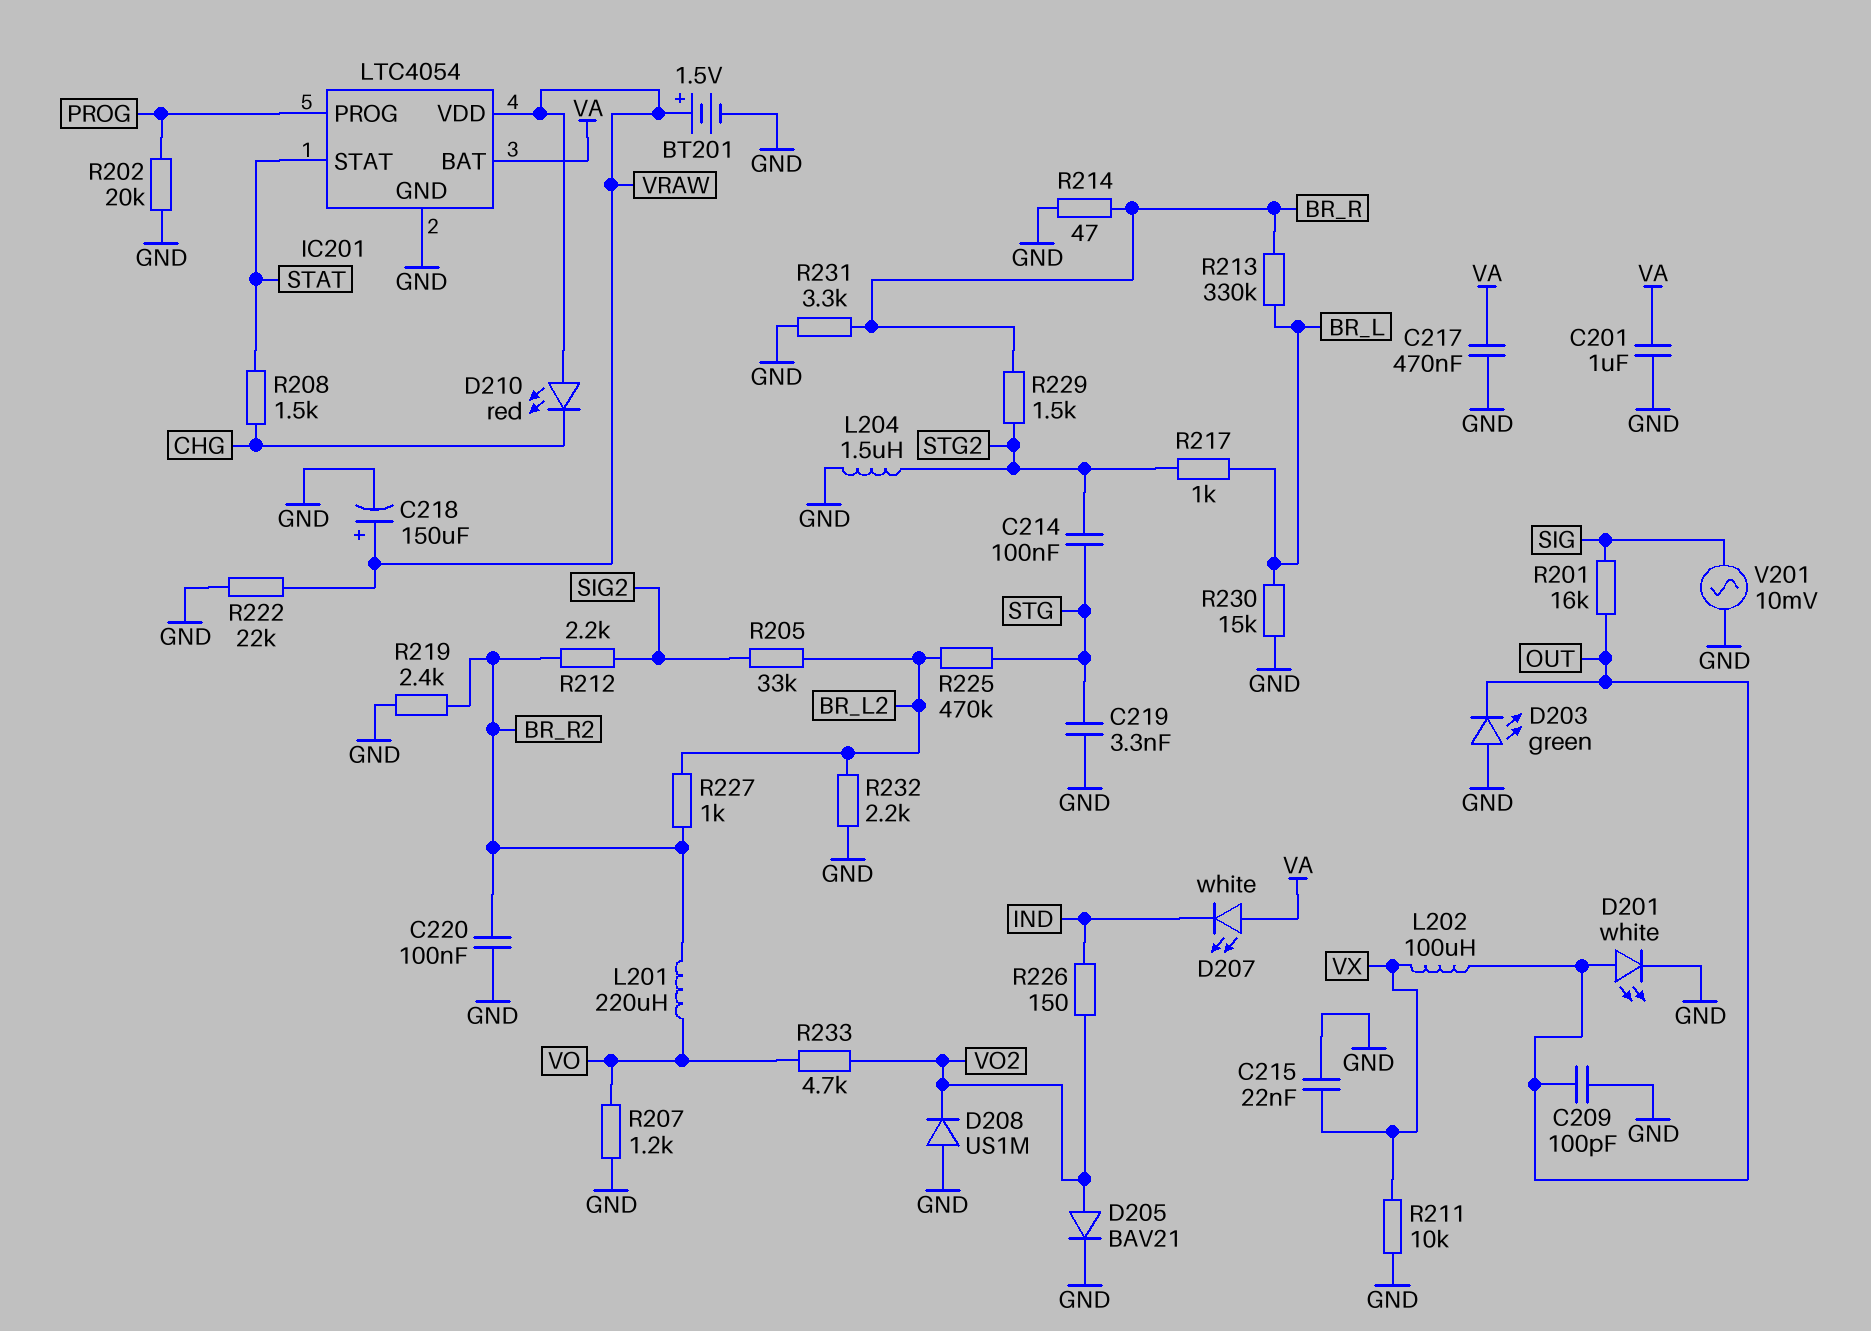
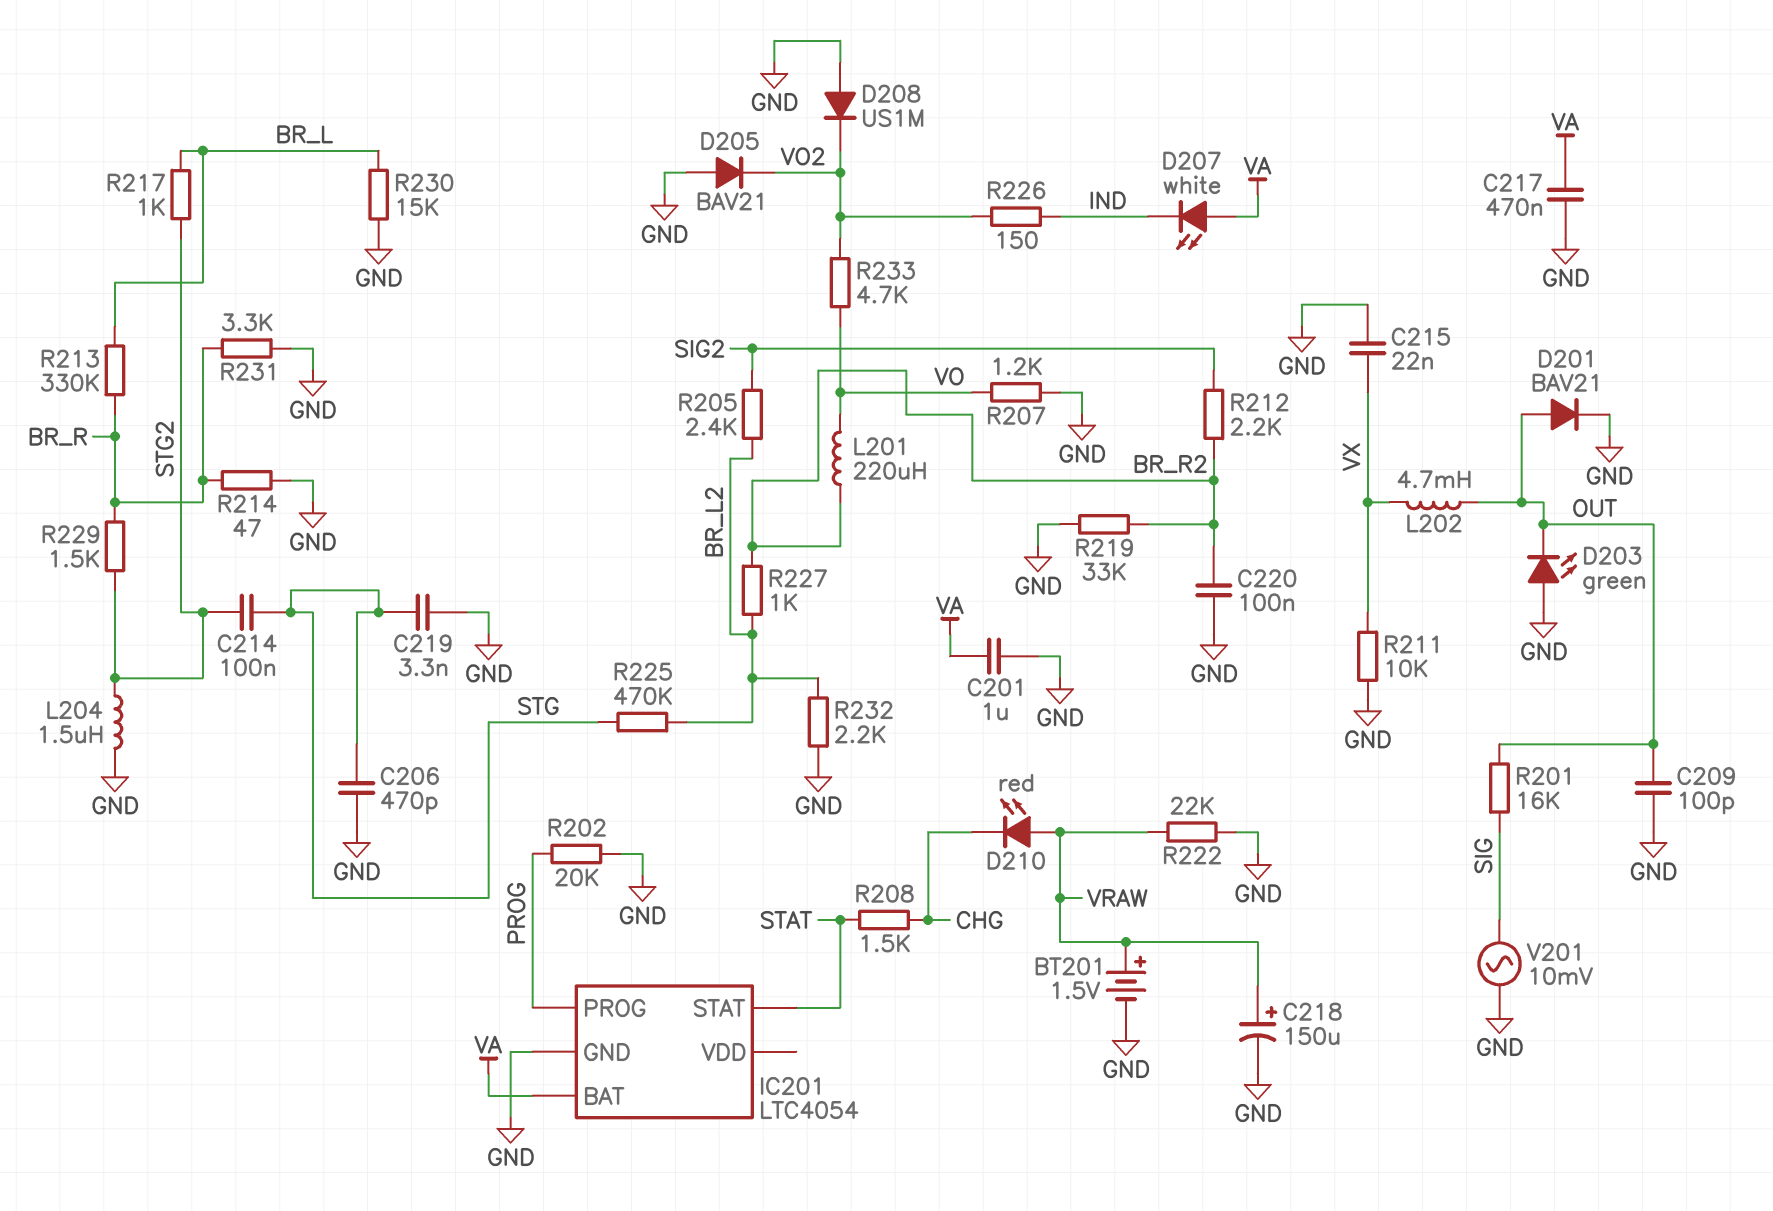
C206: none -> 470pF (GND, STG)
D201: LED white (A OUT, K GND) -> diode BAV21 (A OUT, K GND)
D205: diode BAV21 (A VO2, K GND) -> diode BAV21 (A GND, K VO2)
IC201 pin VDD: VRAW -> none
L202: 100uH (OUT, VX) -> 4.7mH (OUT, VX)
R205: 33k (BR_L2, SIG2) -> 2.4k (BR_L2, SIG2)
R219: 2.4k (BR_R2, GND) -> 33k (BR_R2, GND)

